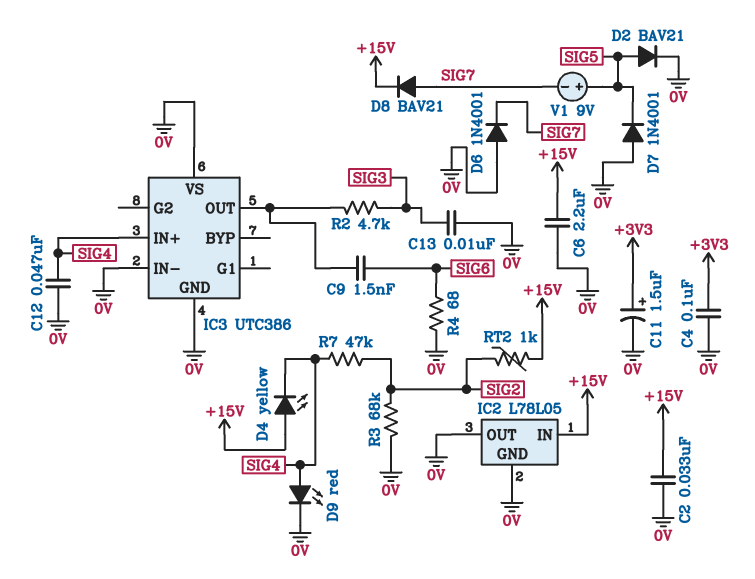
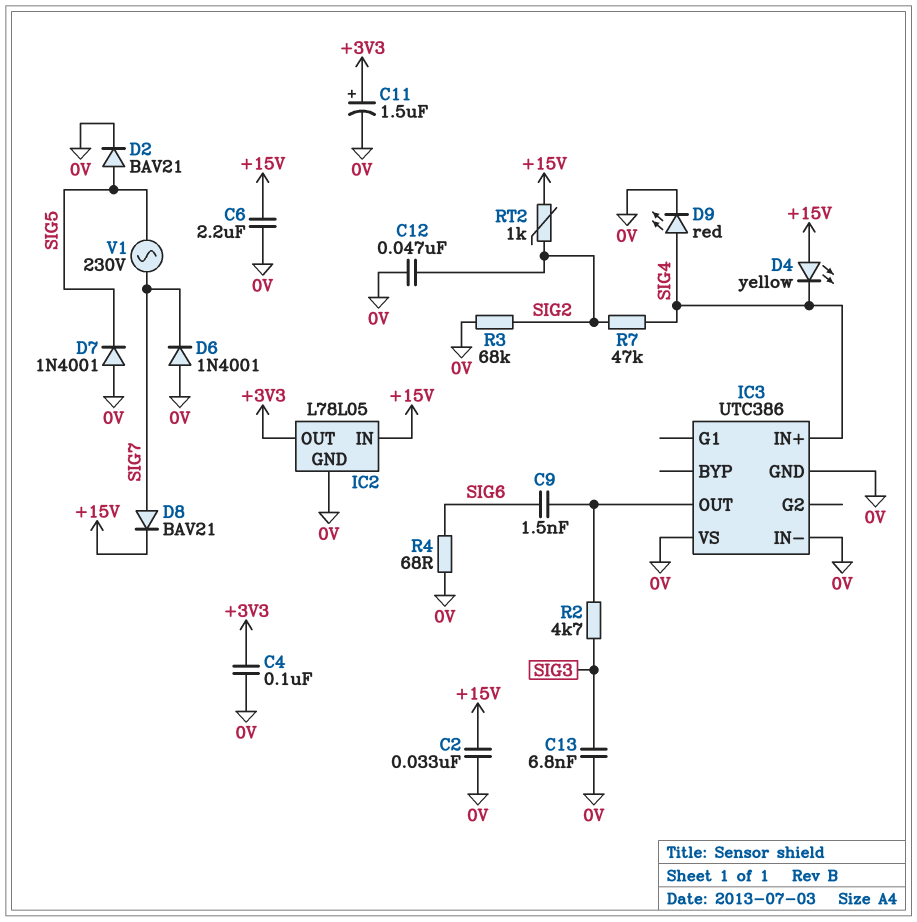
C12: 47nF (0V, SIG4) -> 47nF (0V, SIG2)
C13: 10nF (0V, SIG3) -> 6.8nF (0V, SIG3)
IC2 pin OUT: 0V -> +3V3
V1: 9V (plus SIG5, minus SIG7) -> AC 230V (SIG5, SIG7)

